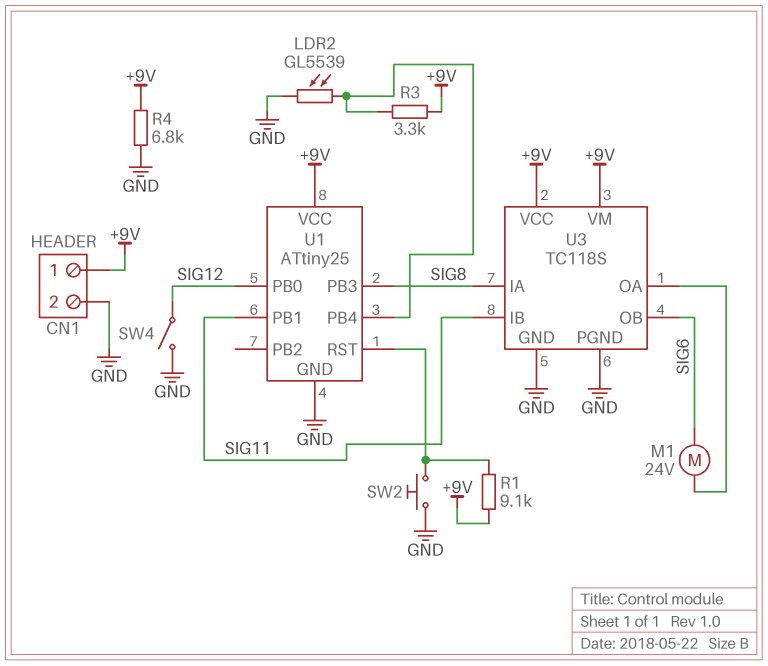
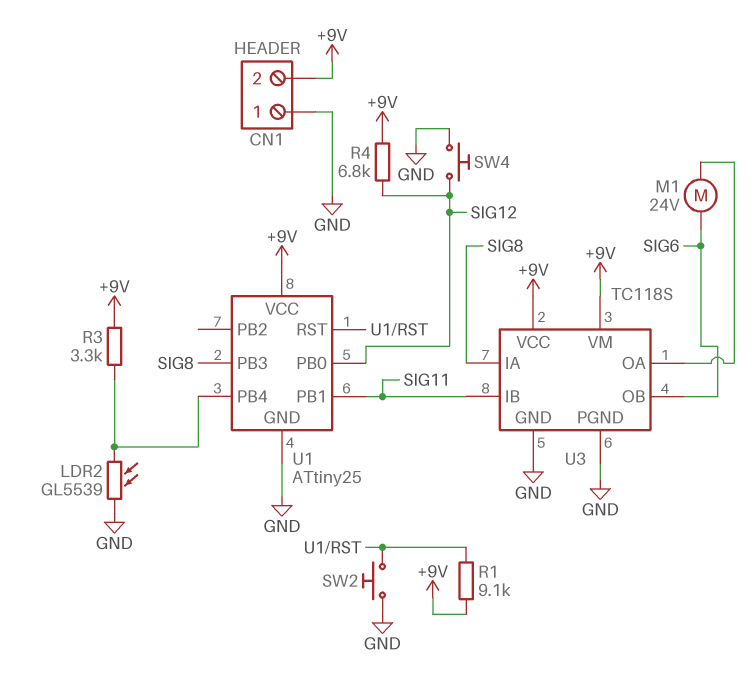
CN1 pin 1: +9V -> GND
CN1 pin 2: GND -> +9V
R4: 6.8k (+9V, GND) -> 6.8k (+9V, SIG12)
SW4: switch (GND, SIG12) -> button (GND, SIG12)

